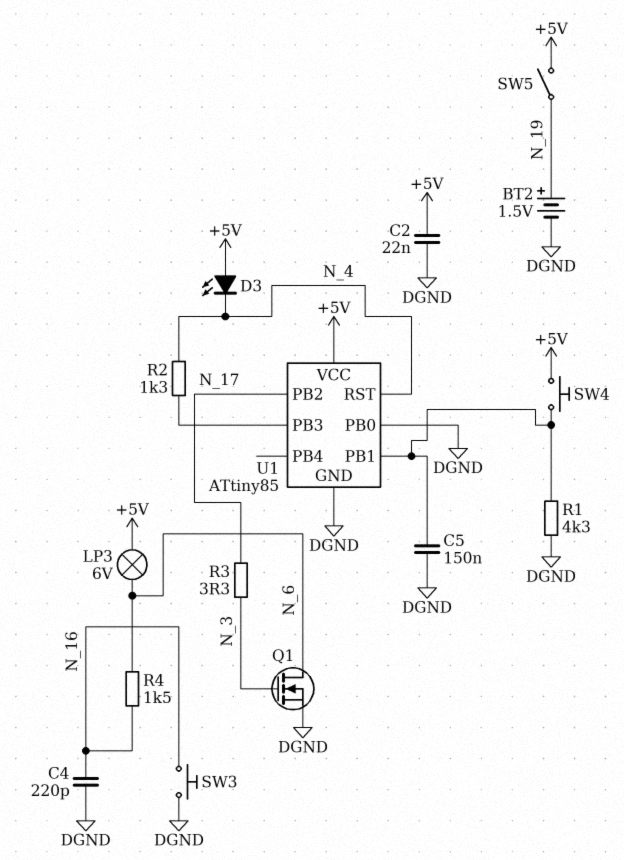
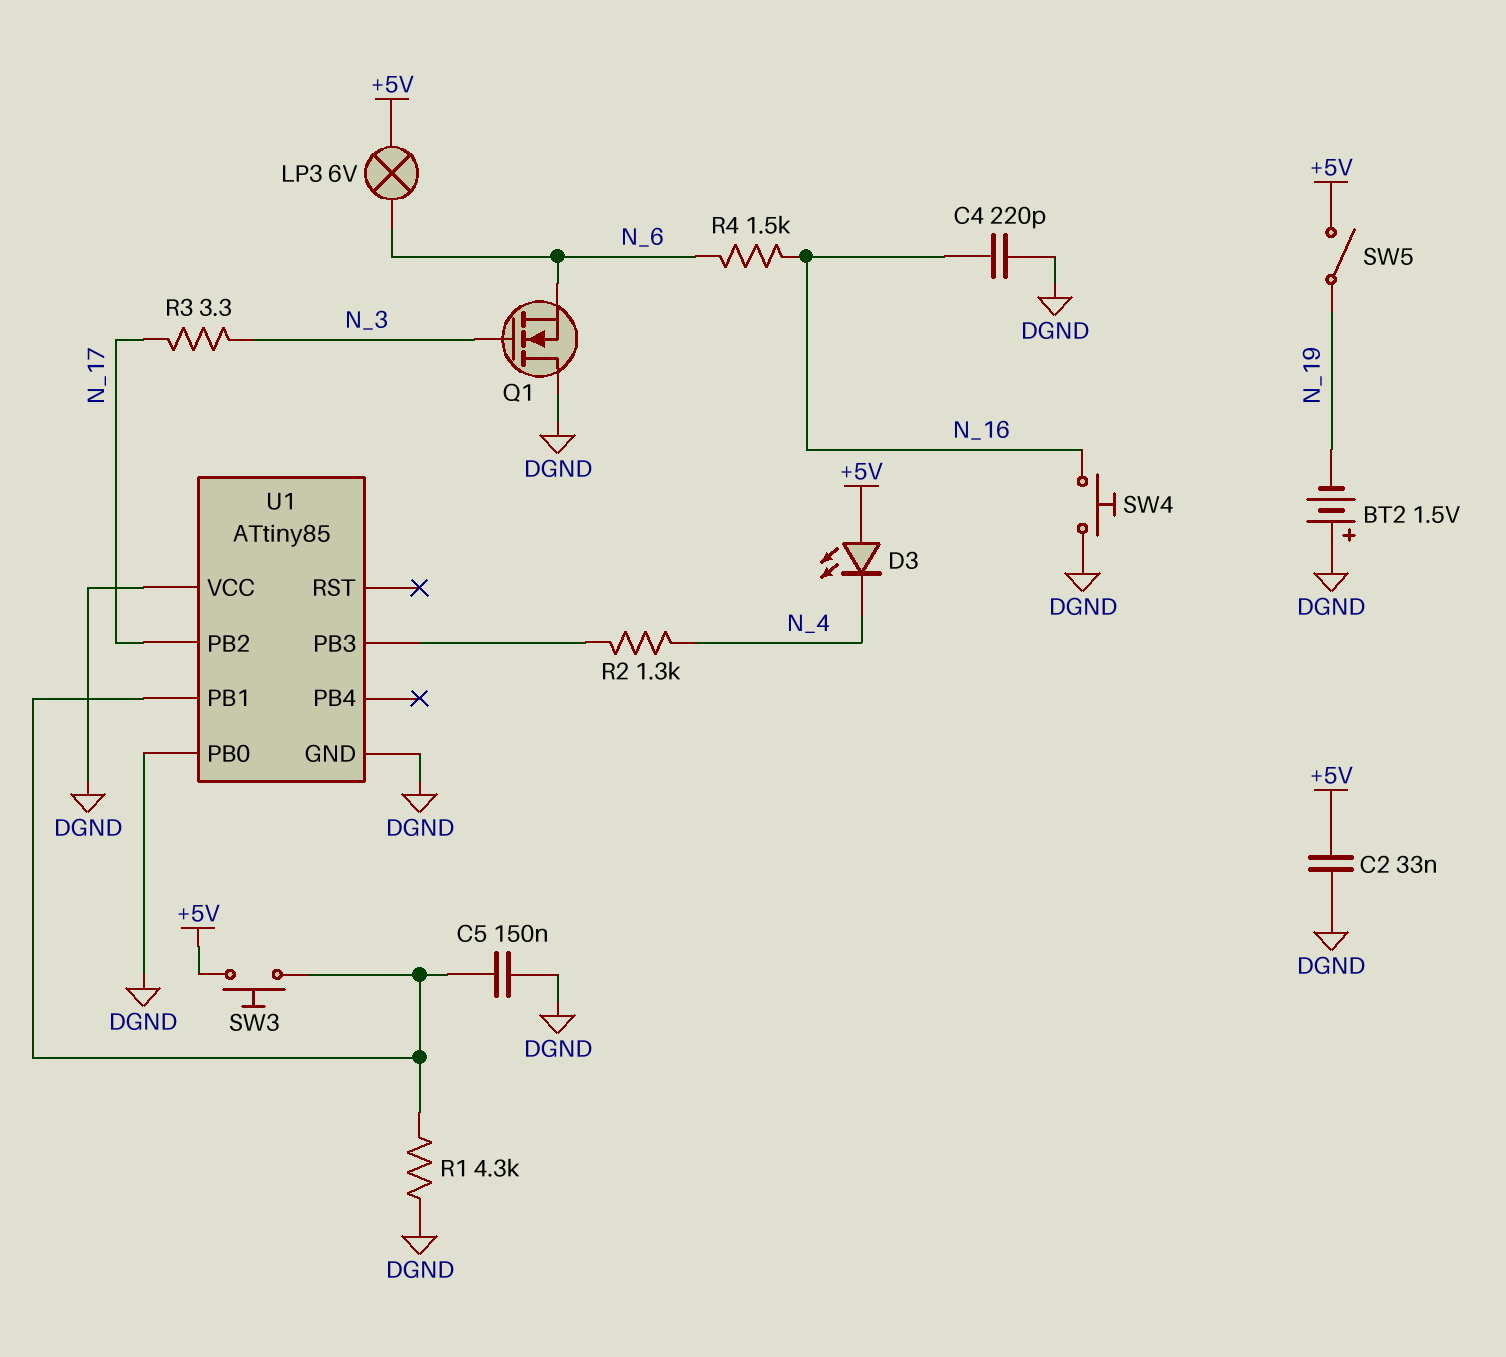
BT2: 1.5V (plus N_19, minus DGND) -> 1.5V (plus DGND, minus N_19)
C2: 22nF (+5V, DGND) -> 33nF (+5V, DGND)
Q1: NMOS (G N_3, D N_6, S DGND) -> NMOS (G N_3, D DGND, S N_6)
SW3: button (DGND, N_16) -> button (+5V, U1/PB1)
SW4: button (+5V, U1/PB1) -> button (DGND, N_16)
U1 pin RST: N_4 -> none
U1 pin VCC: +5V -> DGND

